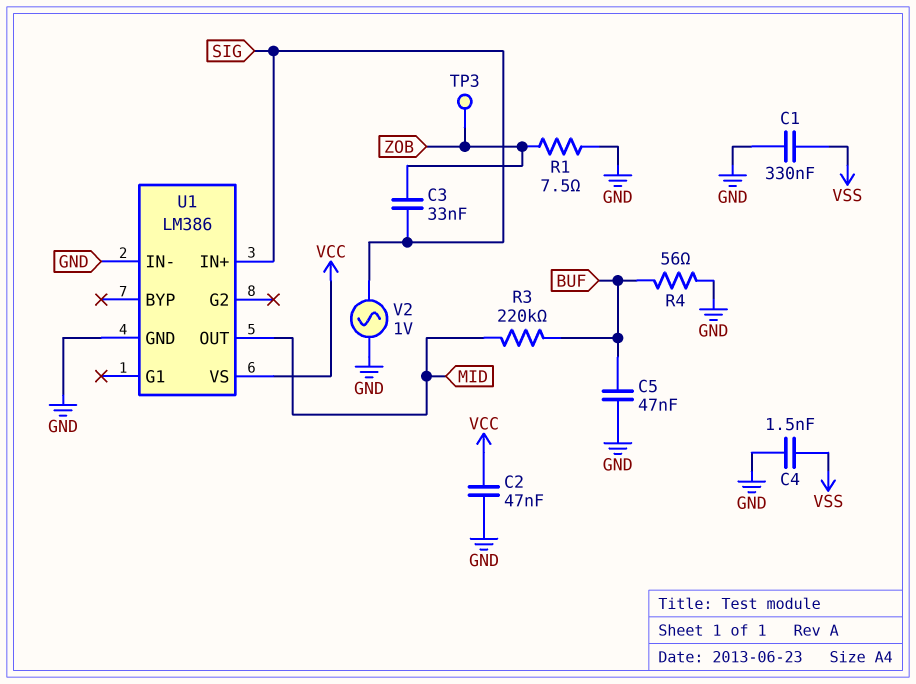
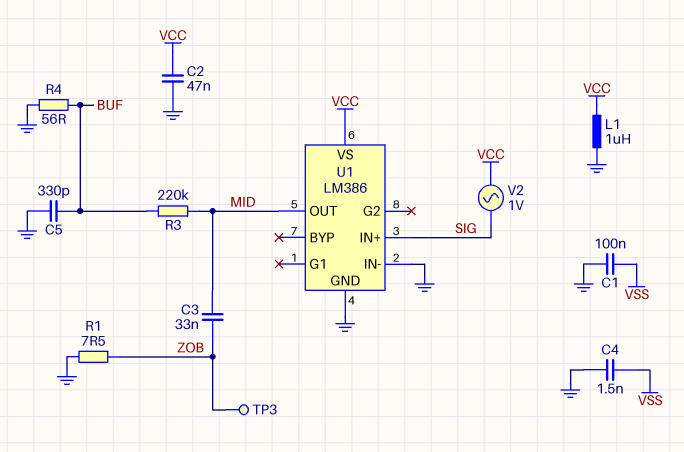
C1: 330nF (GND, VSS) -> 100nF (GND, VSS)
C3: 33nF (SIG, ZOB) -> 33nF (MID, ZOB)
C5: 47nF (BUF, GND) -> 330pF (BUF, GND)
L1: none -> 1uH (GND, VCC)
V2: AC 1V (GND, SIG) -> AC 1V (SIG, VCC)

